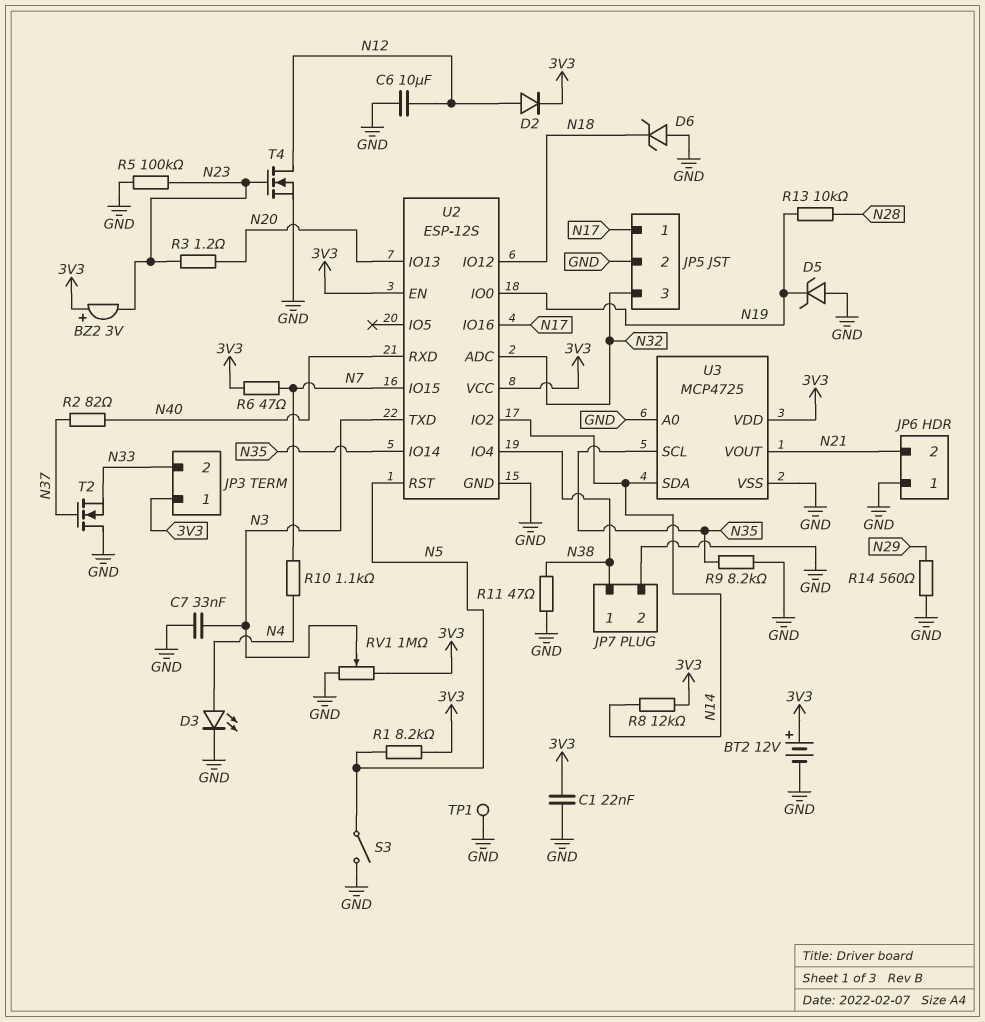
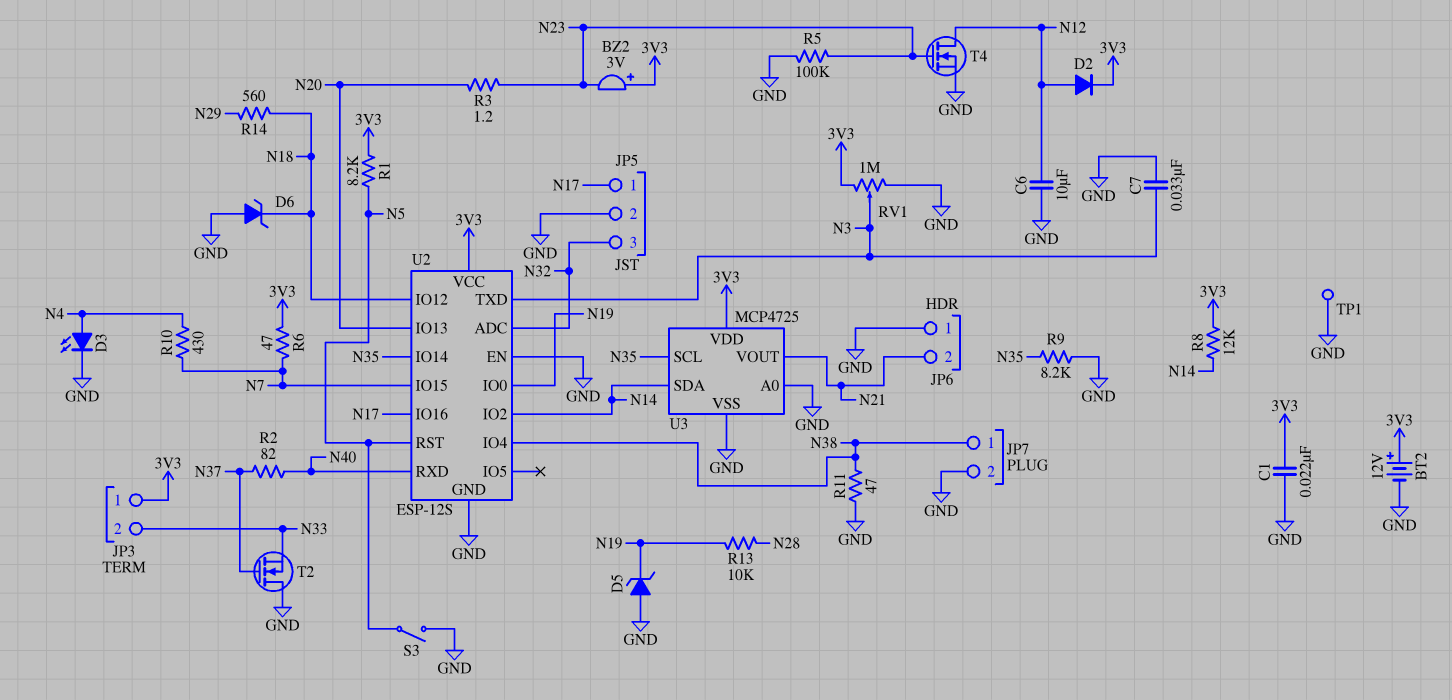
R10: 1.1k (N4, N7) -> 430 (N4, N7)
R14: 560 (GND, N29) -> 560 (N18, N29)
U2 pin EN: 3V3 -> GND

